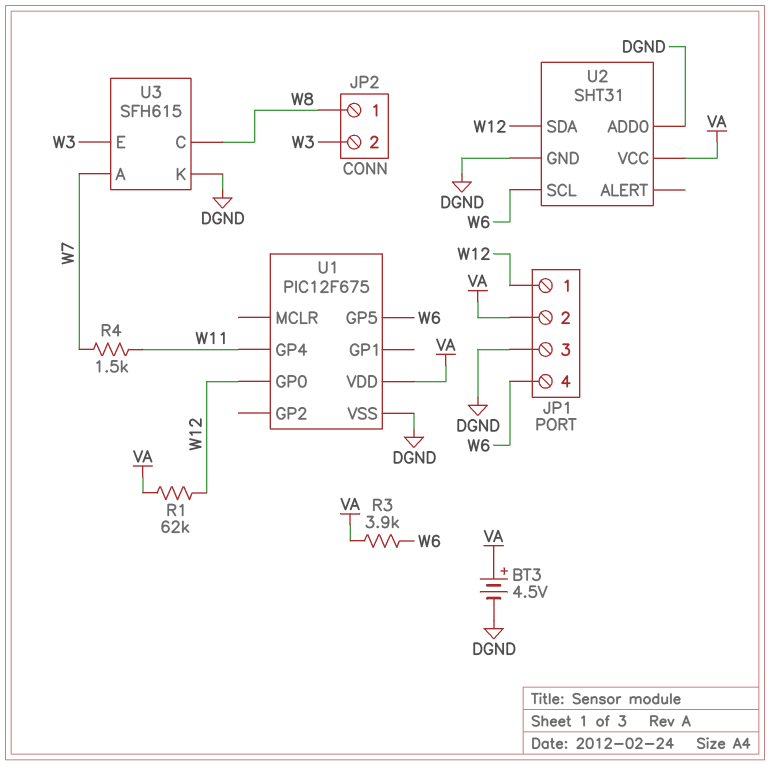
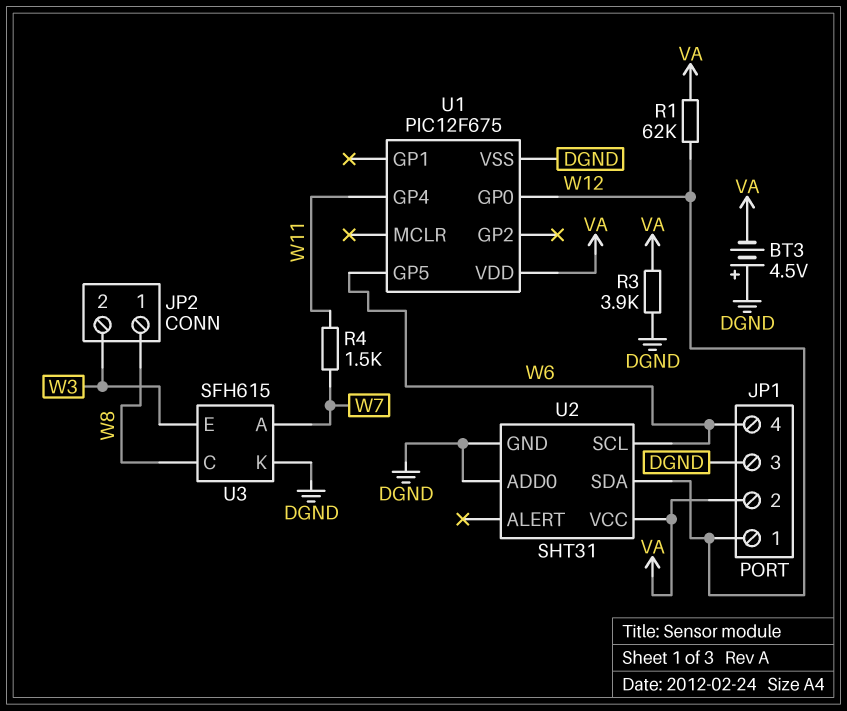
BT3: 4.5V (plus VA, minus DGND) -> 4.5V (plus DGND, minus VA)
R3: 3.9k (VA, W6) -> 3.9k (DGND, VA)

